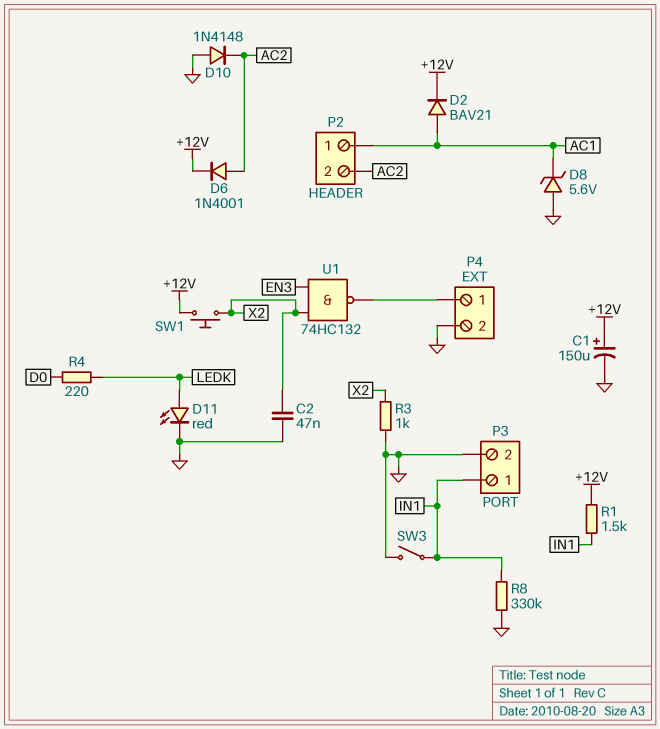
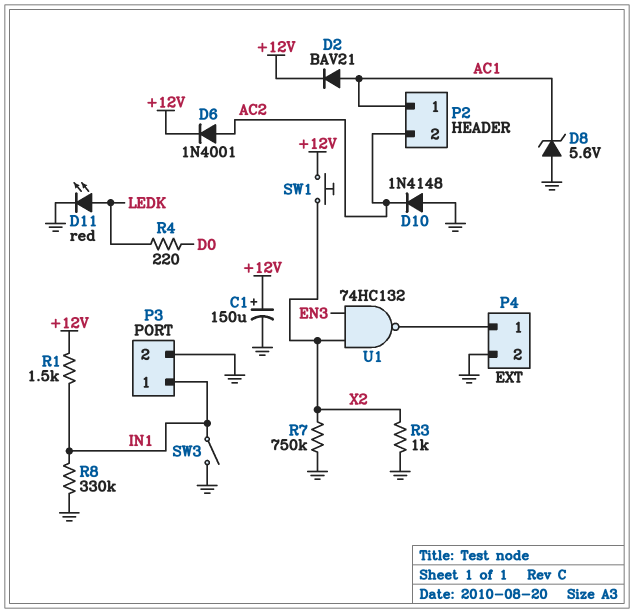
C2: 47nF (GND, X2) -> none
R7: none -> 750k (GND, X2)

